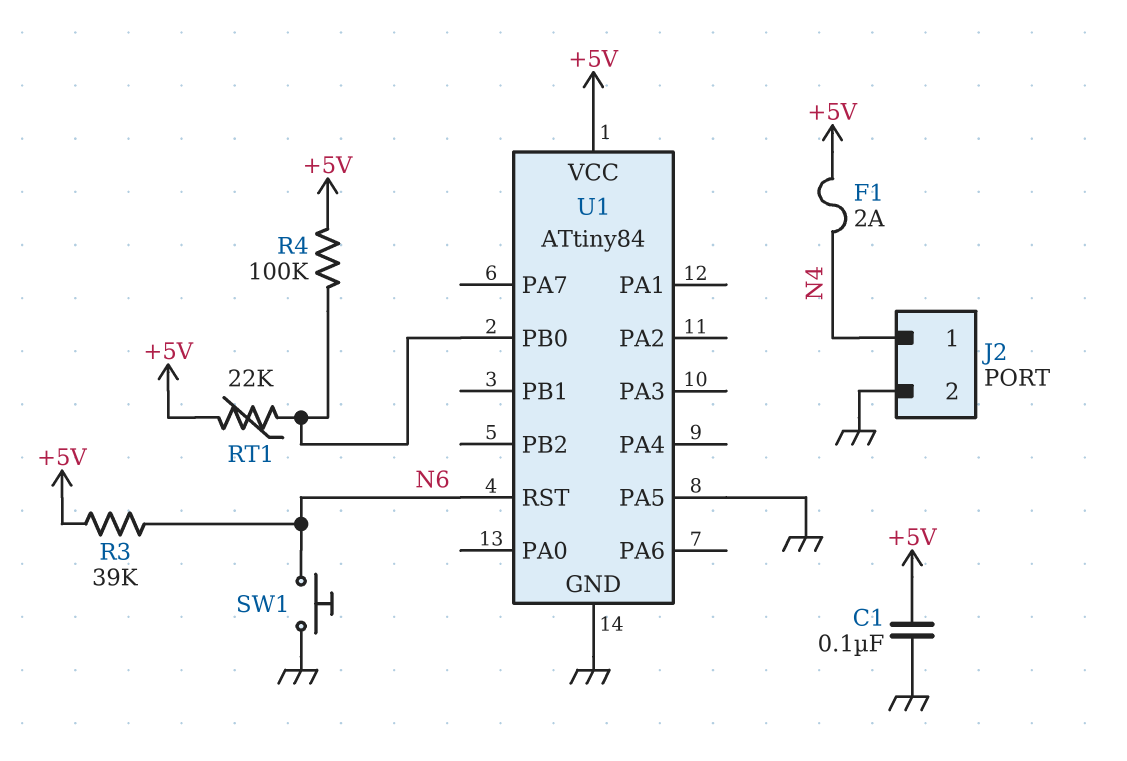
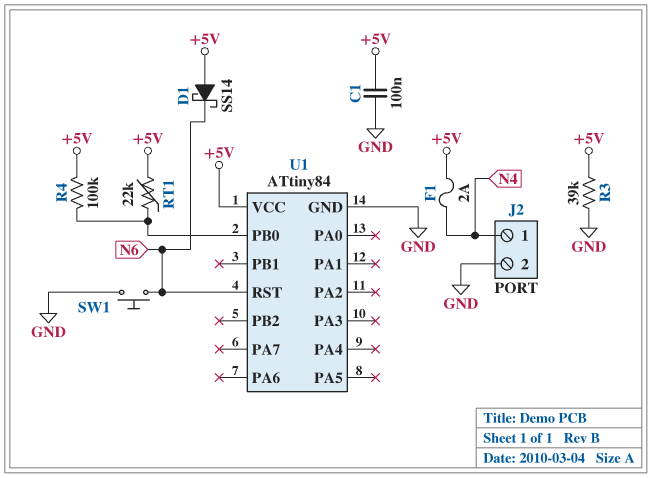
D1: none -> schottky SS14 (A +5V, K N6)
R3: 39k (+5V, N6) -> 39k (+5V, GND)
U1 pin PA5: GND -> none

